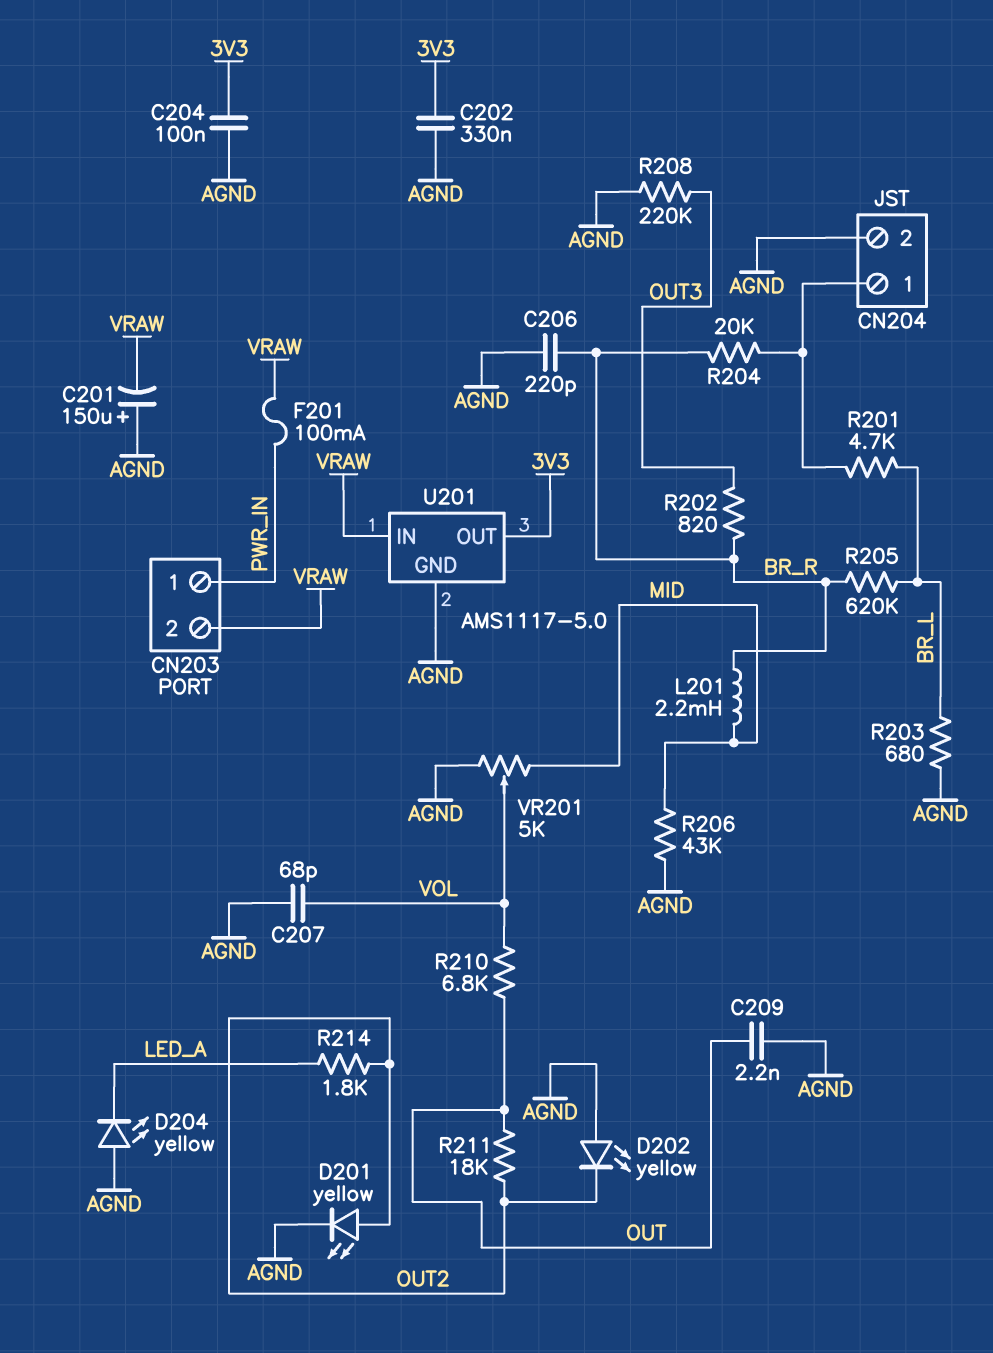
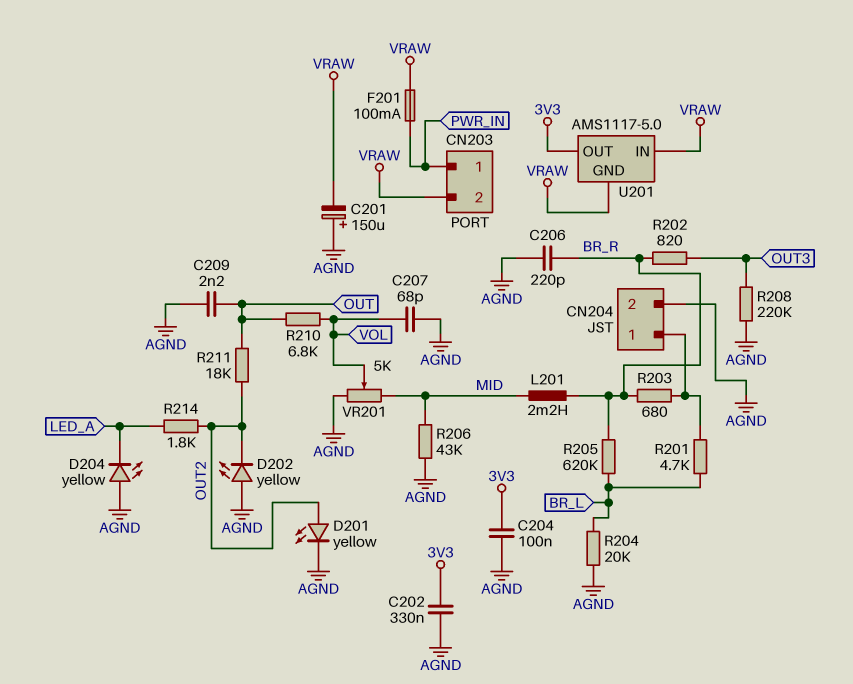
R203: 680 (AGND, BR_L) -> 680 (BR_R, CN204/1)
R204: 20k (BR_R, CN204/1) -> 20k (AGND, BR_L)
U201 pin GND: AGND -> VRAW

